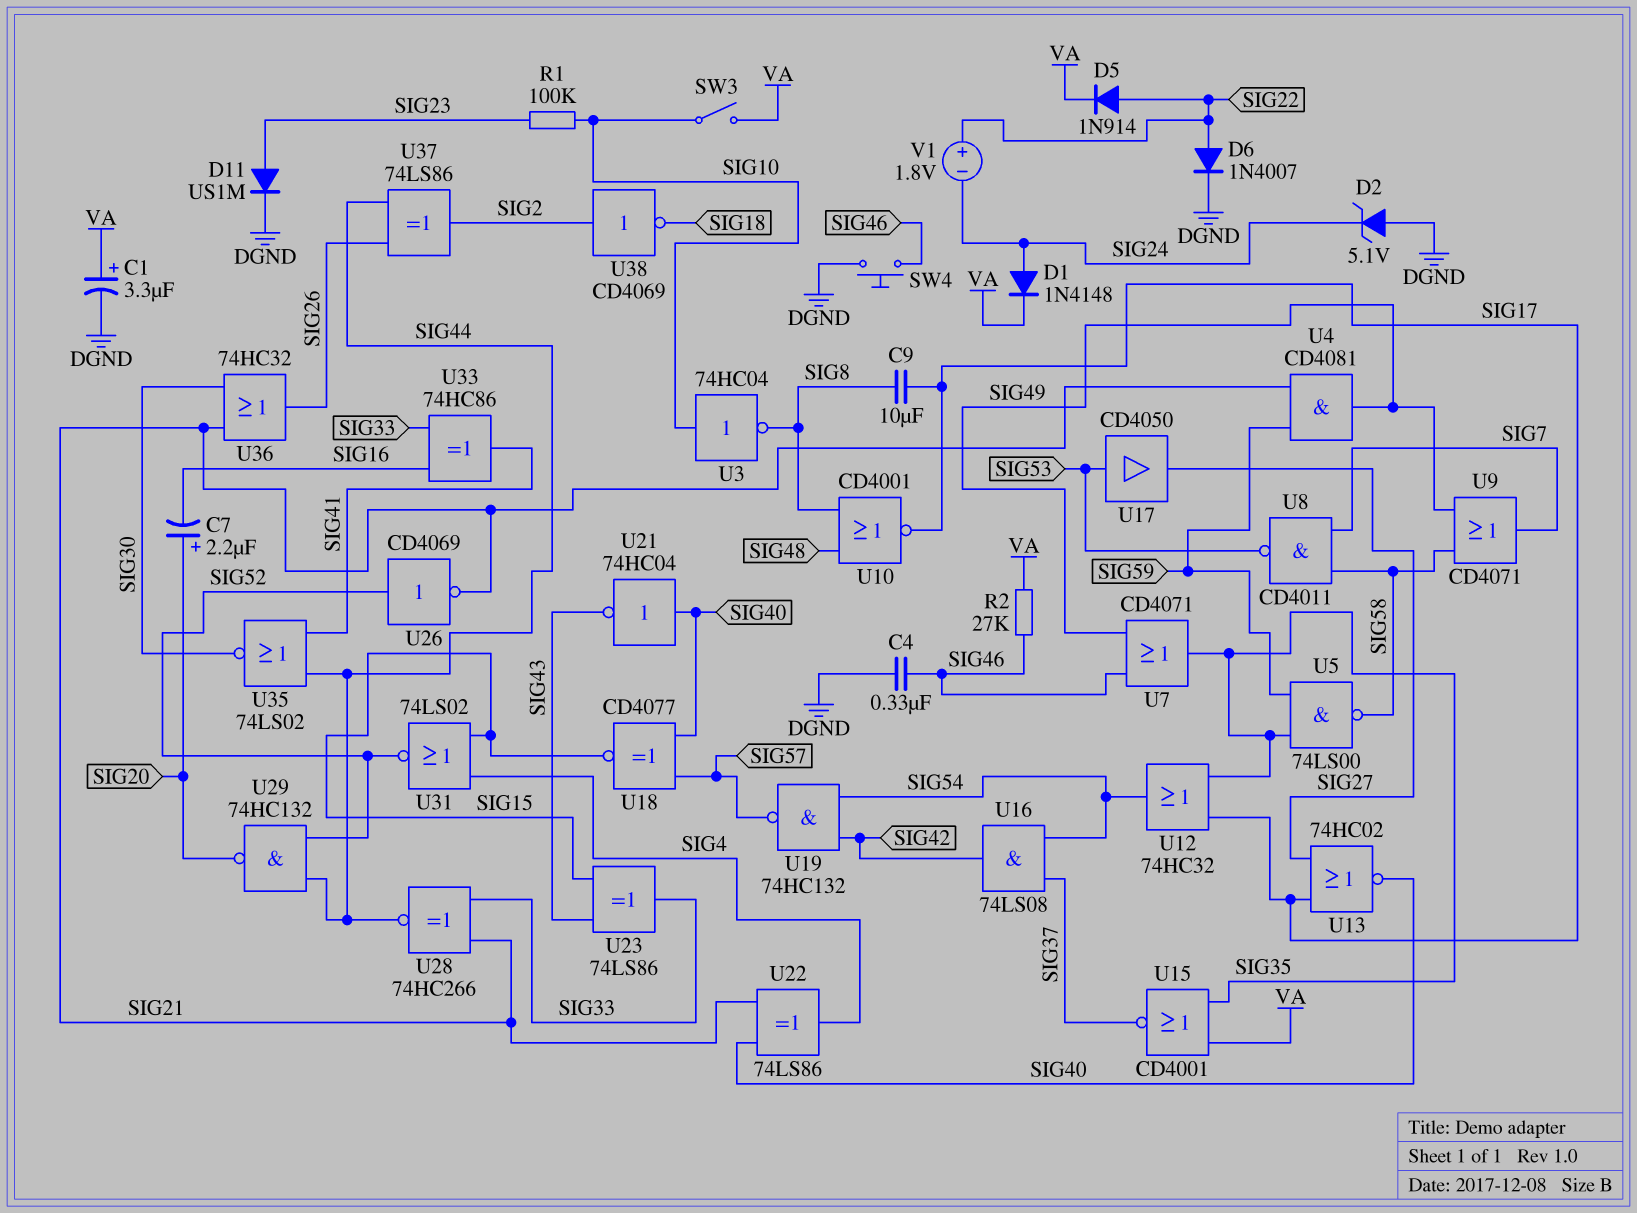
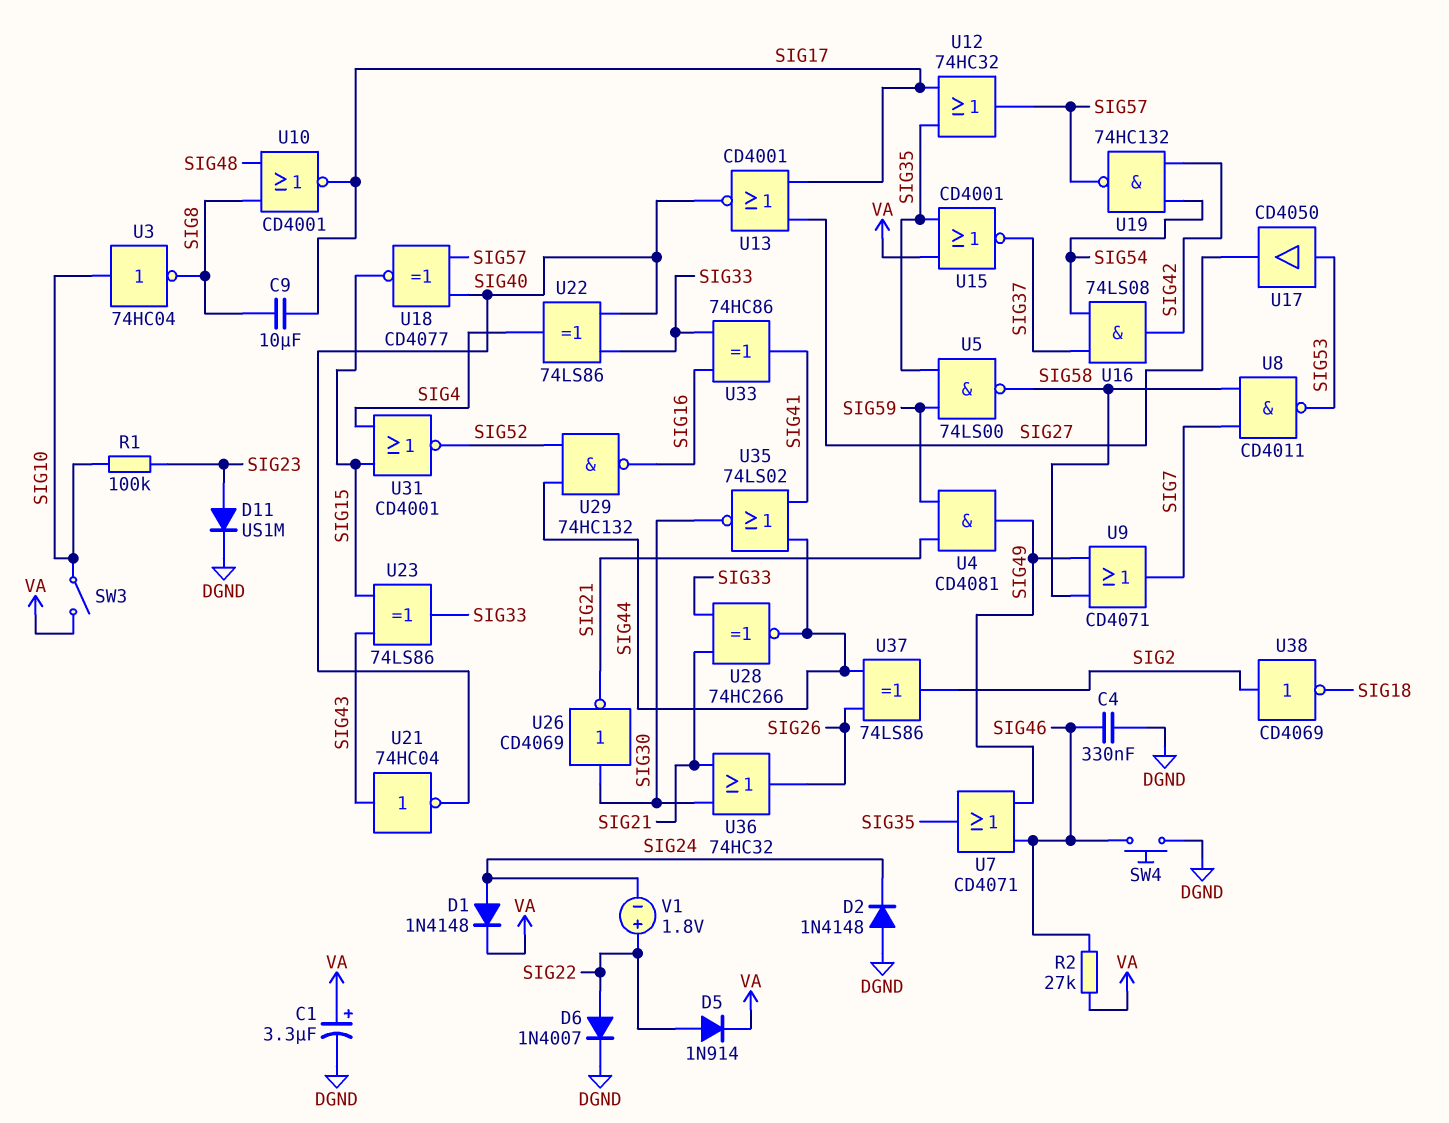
C7: 2.2uF (plus SIG20, minus SIG16) -> none
D2: zener 5.1V (A DGND, K SIG24) -> diode 1N4148 (A DGND, K SIG24)
U12: OR 74HC32 (in SIG17, in SIG35, out SIG54) -> OR 74HC32 (in SIG17, in SIG35, out SIG57)
U13: NOR 74HC02 (in SIG17, in SIG27, out SIG40) -> NOR CD4001 (in SIG17, in SIG27, out SIG40)
U21: NOT 74HC04 (in SIG40, out SIG43) -> NOT 74HC04 (in SIG43, out SIG40)
U22: XOR 74LS86 (in SIG21, in SIG40, out SIG4) -> XOR 74LS86 (in SIG33, in SIG40, out SIG4)
U26: NOT CD4069 (in SIG52, out SIG21) -> NOT CD4069 (in SIG30, out SIG21)
U29: NAND 74HC132 (in SIG44, in SIG52, out SIG20) -> NAND 74HC132 (in SIG44, in SIG52, out SIG16)
U31: NOR 74LS02 (in SIG4, in SIG15, out SIG52) -> NOR CD4001 (in SIG4, in SIG15, out SIG52)

